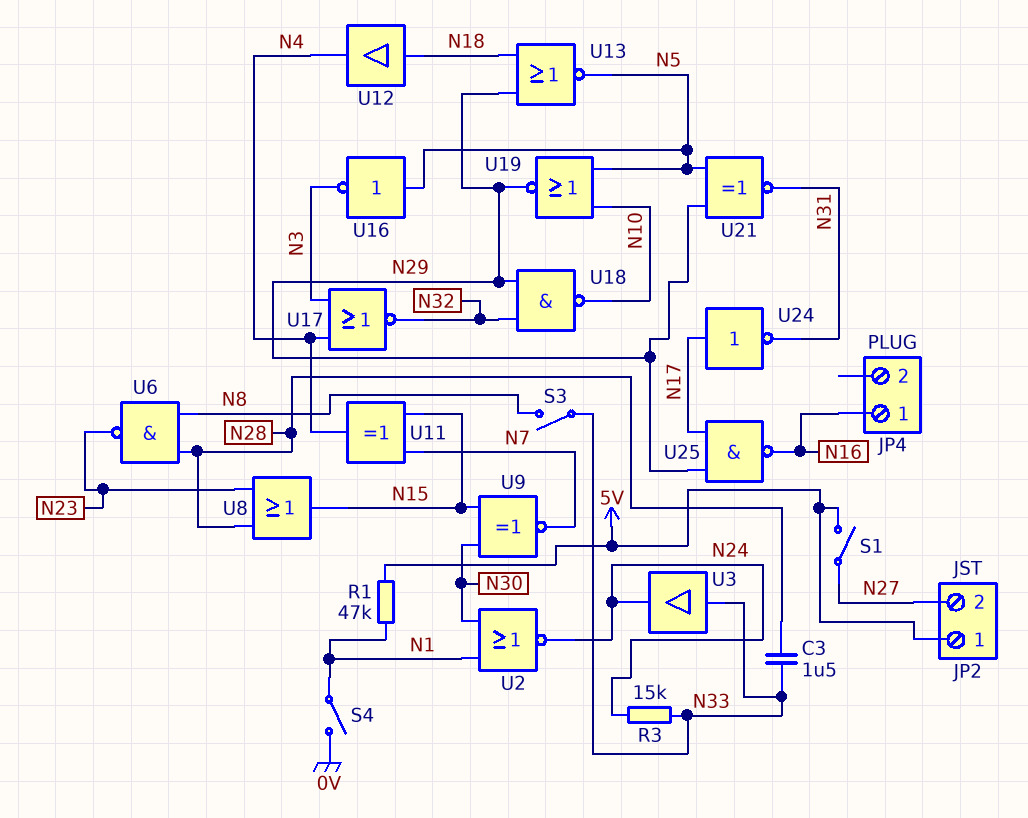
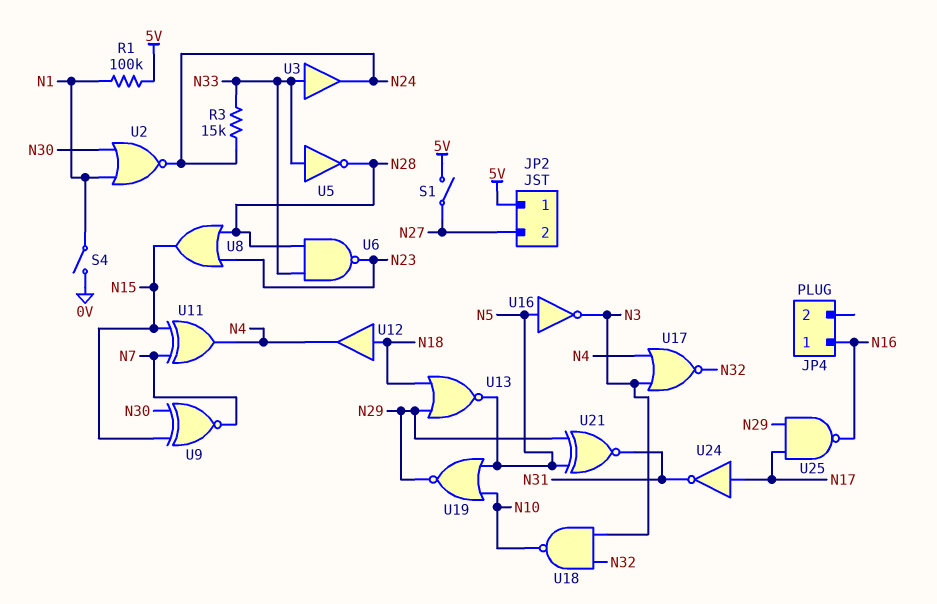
C3: 1.5uF (N28, N33) -> none
R1: 47k (5V, N1) -> 100k (5V, N1)
S3: switch (N8, N33) -> none
U5: none -> NOT (in N33, out N28)
U6: NAND (in N8, in N28, out N23) -> NAND (in N28, in N33, out N23)
U18: NAND (in N29, in N32, out N10) -> NAND (in N3, in N32, out N10)

